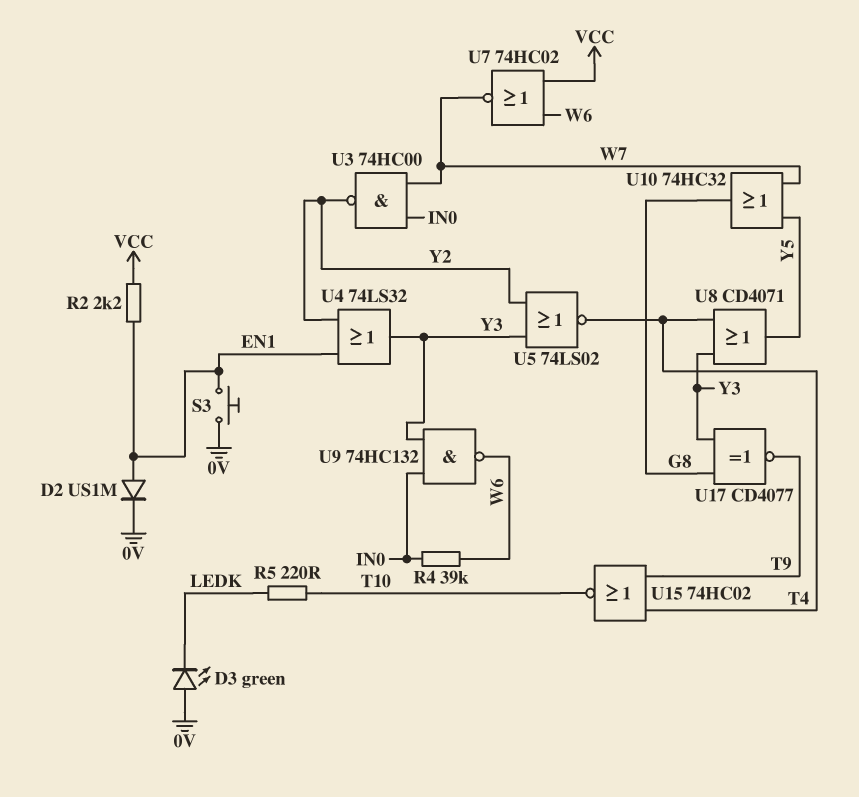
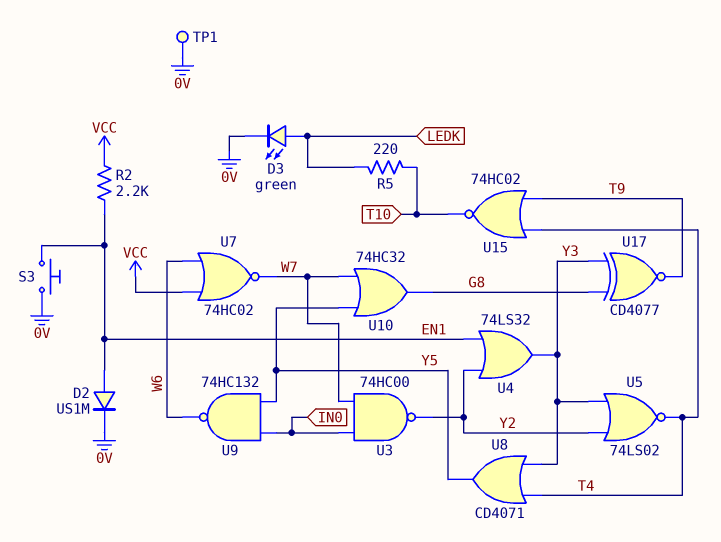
D3: LED green (A 0V, K LEDK) -> LED green (A LEDK, K 0V)
R4: 39k (IN0, W6) -> none
TP1: none -> test point (0V)
U9: NAND 74HC132 (in IN0, in Y3, out W6) -> NAND 74HC132 (in IN0, in Y5, out W6)

